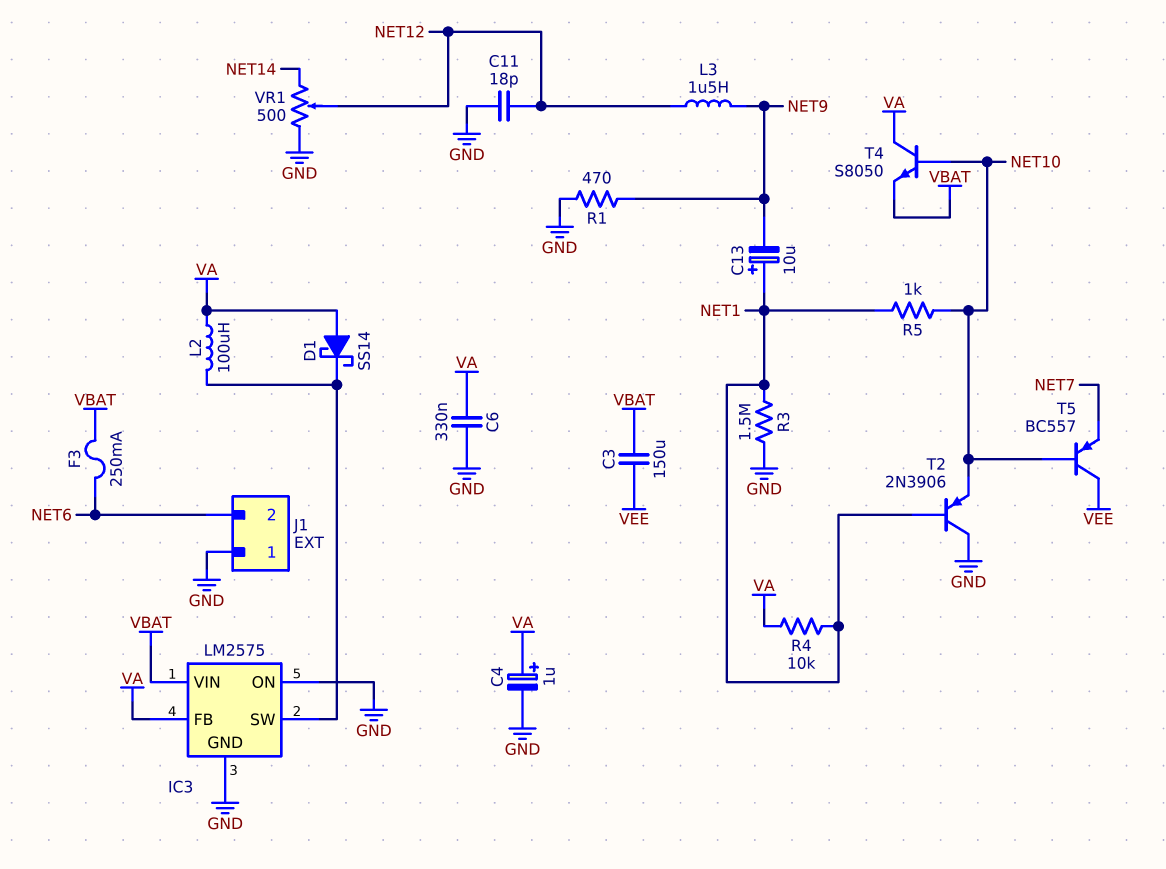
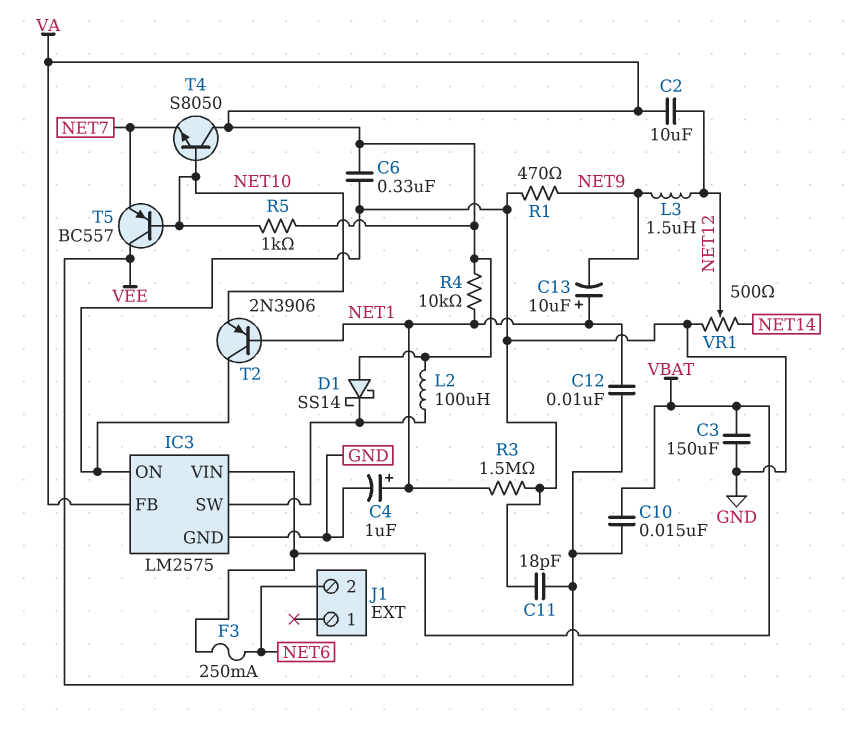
C2: none -> 10uF (NET12, VA)
C3: 150uF (VBAT, VEE) -> 150uF (GND, VBAT)
C4: 1uF (plus VA, minus GND) -> 1uF (plus NET1, minus GND)
C10: none -> 15nF (VBAT, VEE)
C11: 18pF (GND, NET12) -> 18pF (GND, VEE)
C12: none -> 10nF (NET1, VEE)
J1 pin 1: GND -> none
R5: 1k (NET1, NET10) -> 1k (NET10, VA)
T4: NPN S8050 (B NET10, C VA, E VBAT) -> NPN S8050 (B NET10, C VA, E NET7)

